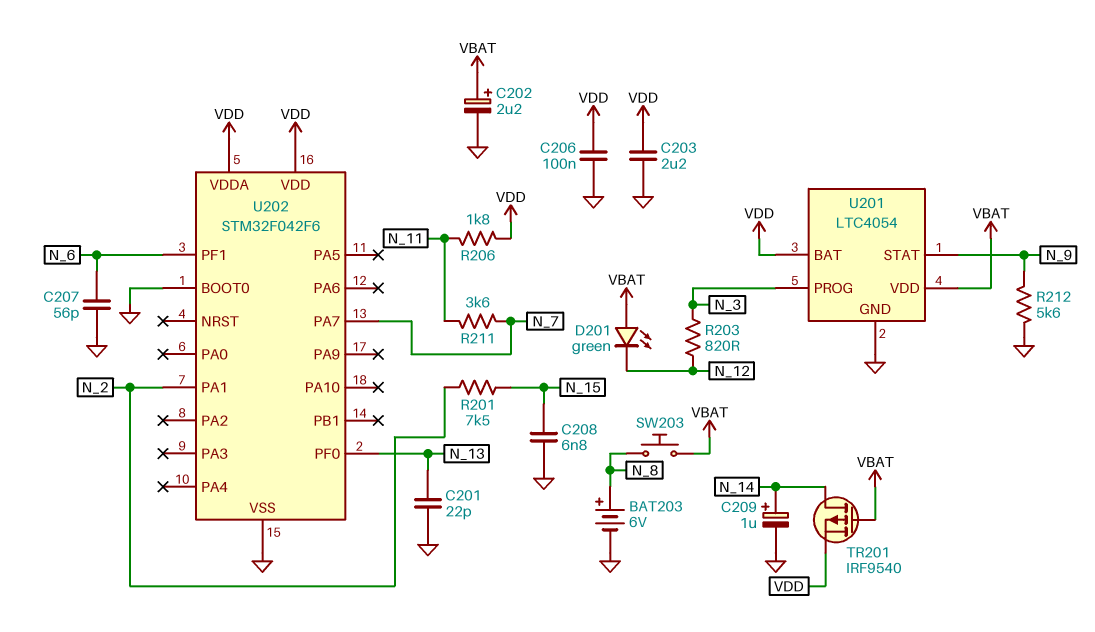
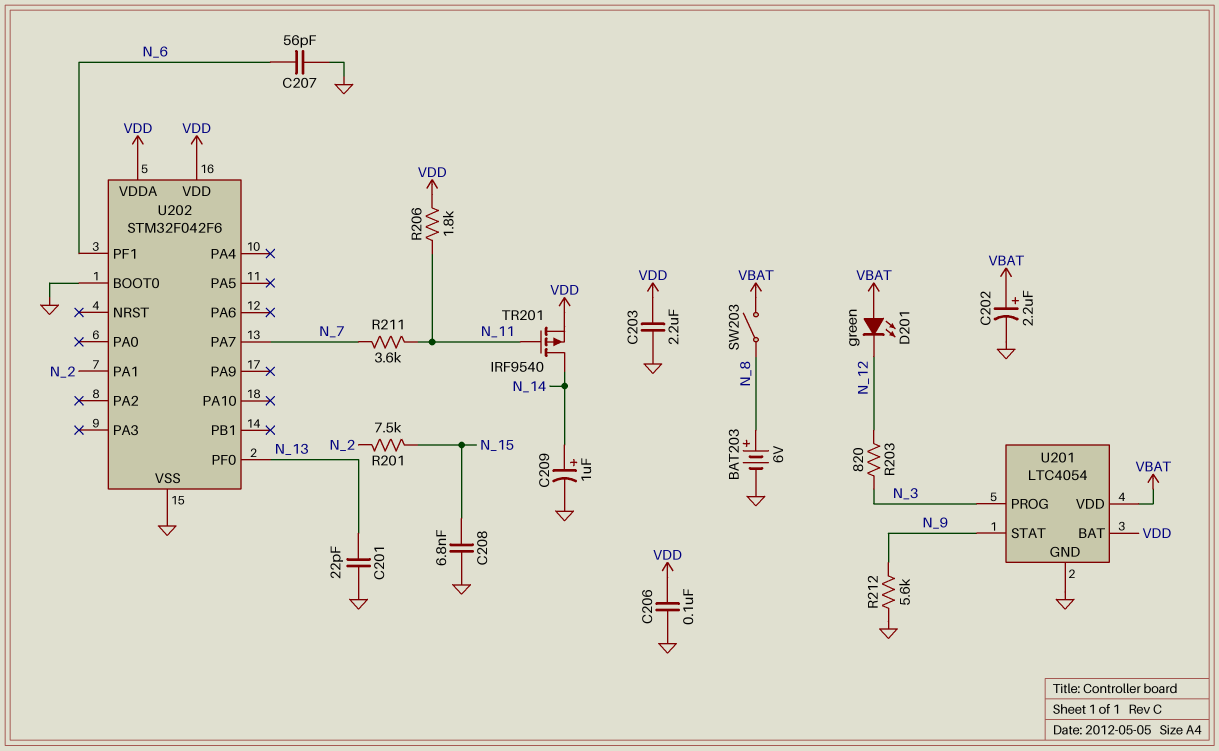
SW203: button (N_8, VBAT) -> switch (N_8, VBAT)
TR201: PMOS IRF9540 (G VBAT, D N_14, S VDD) -> PMOS IRF9540 (G N_11, D N_14, S VDD)

